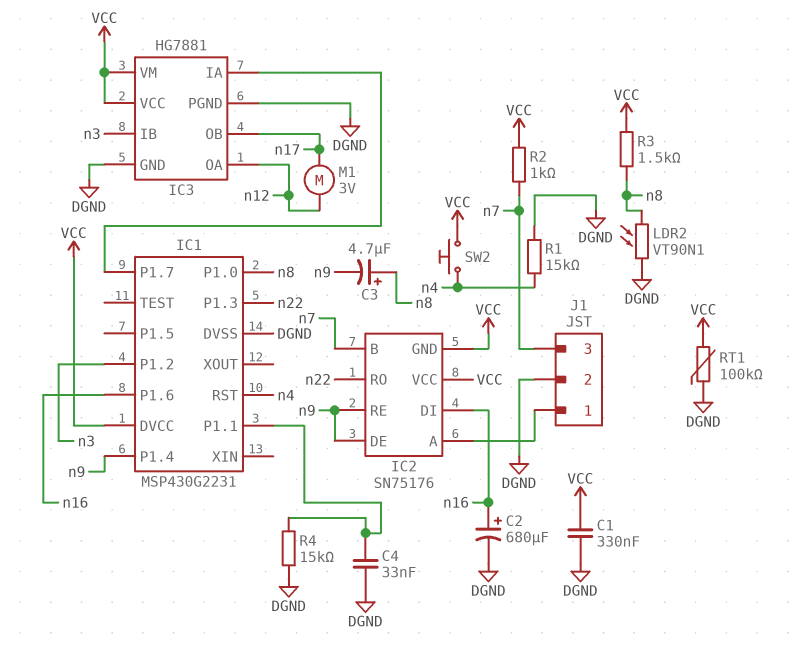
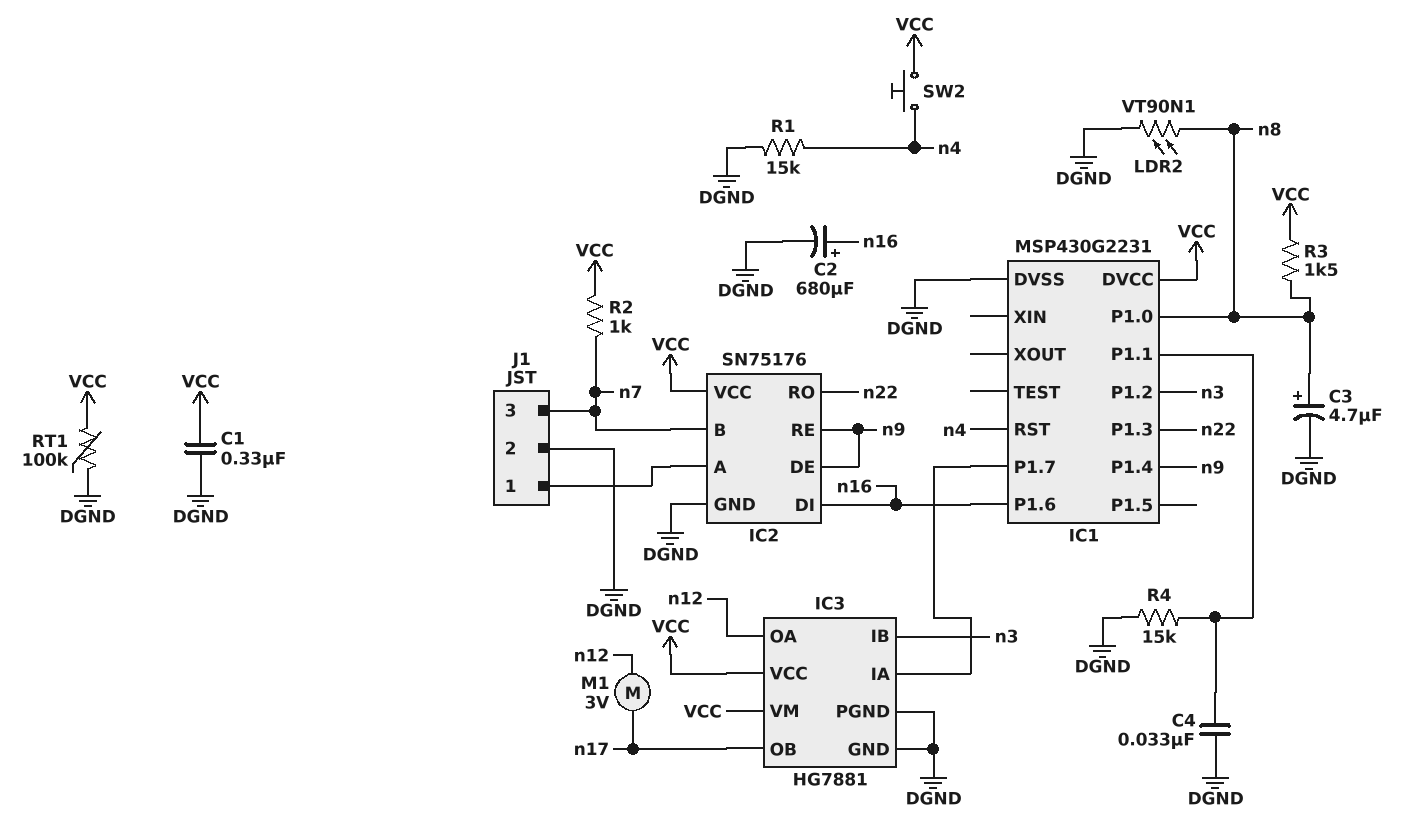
C3: 4.7uF (plus n8, minus n9) -> 4.7uF (plus n8, minus DGND)
IC2 pin GND: VCC -> DGND

